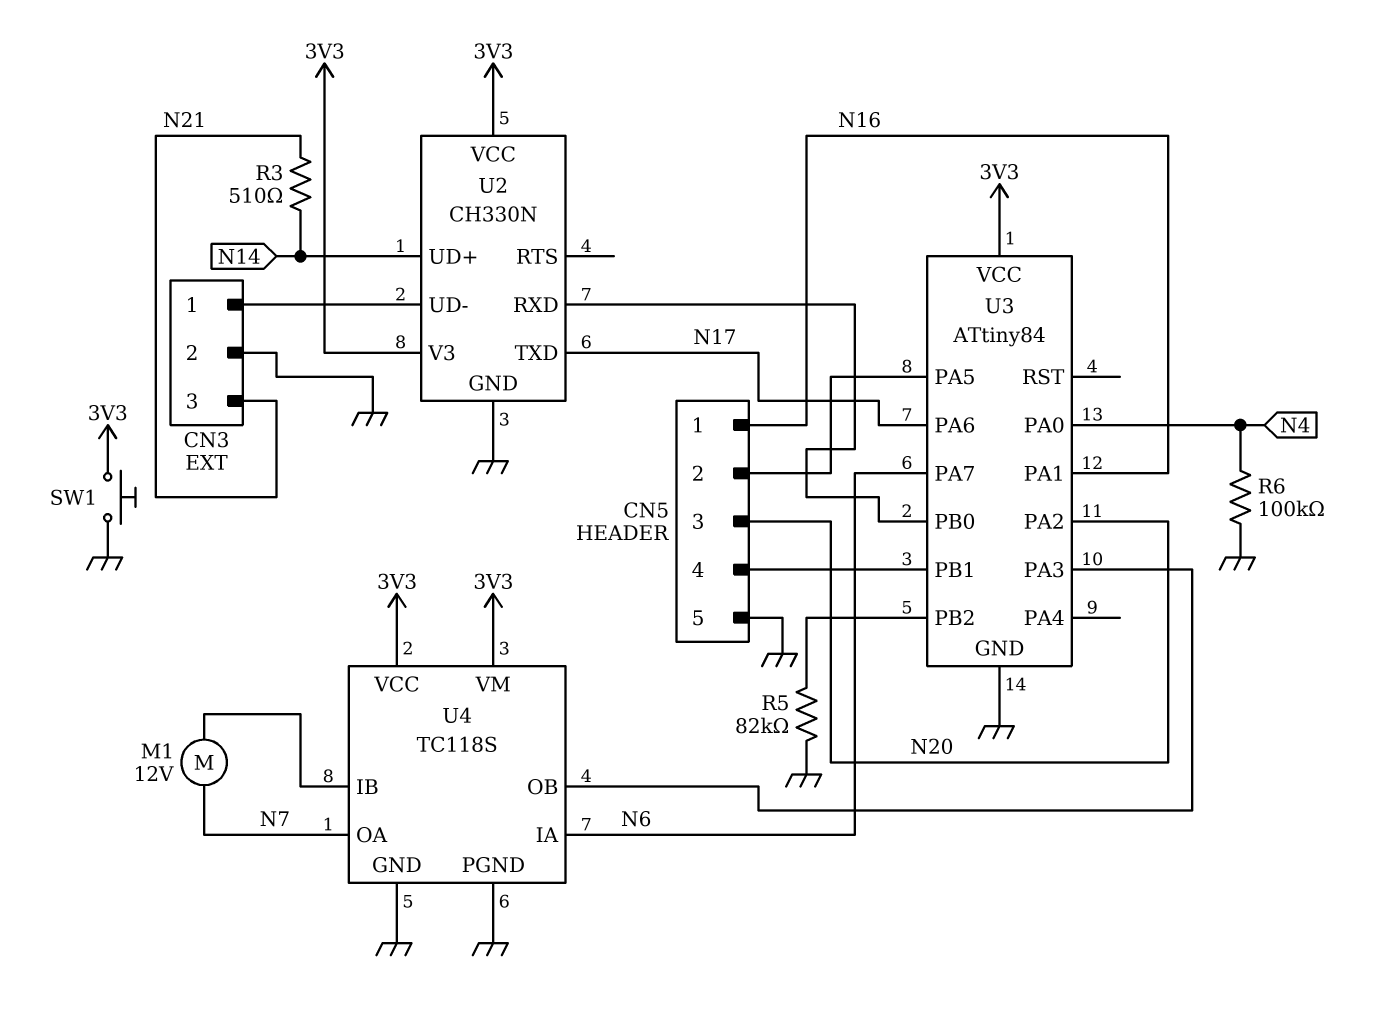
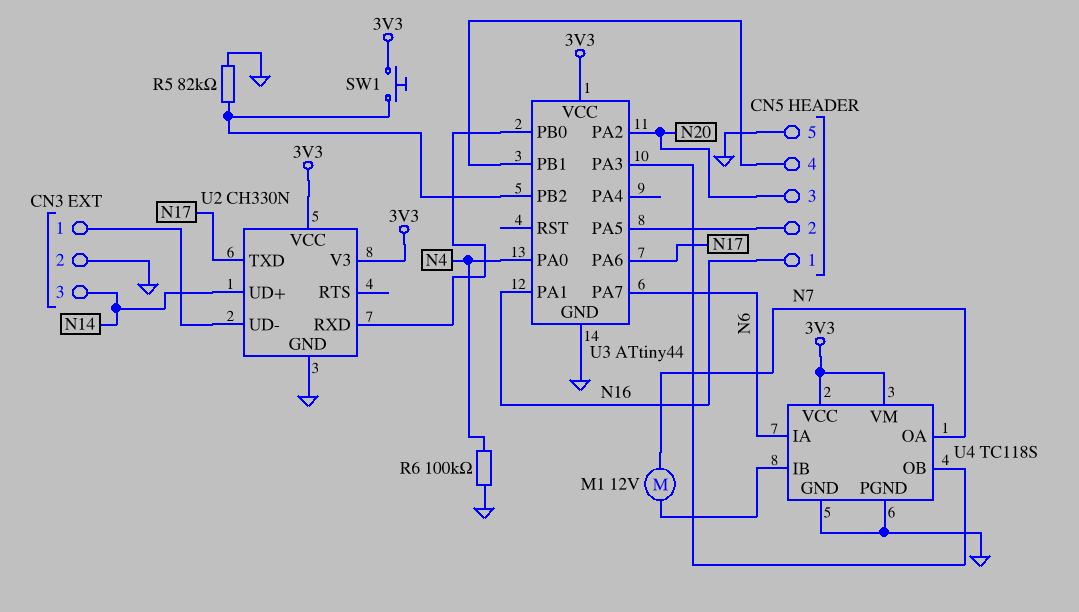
CN3 pin 3: N21 -> N14
R3: 510 (N14, N21) -> none
SW1: button (3V3, GND) -> button (3V3, U3/PB2)
U3: ATtiny84 -> ATtiny44

